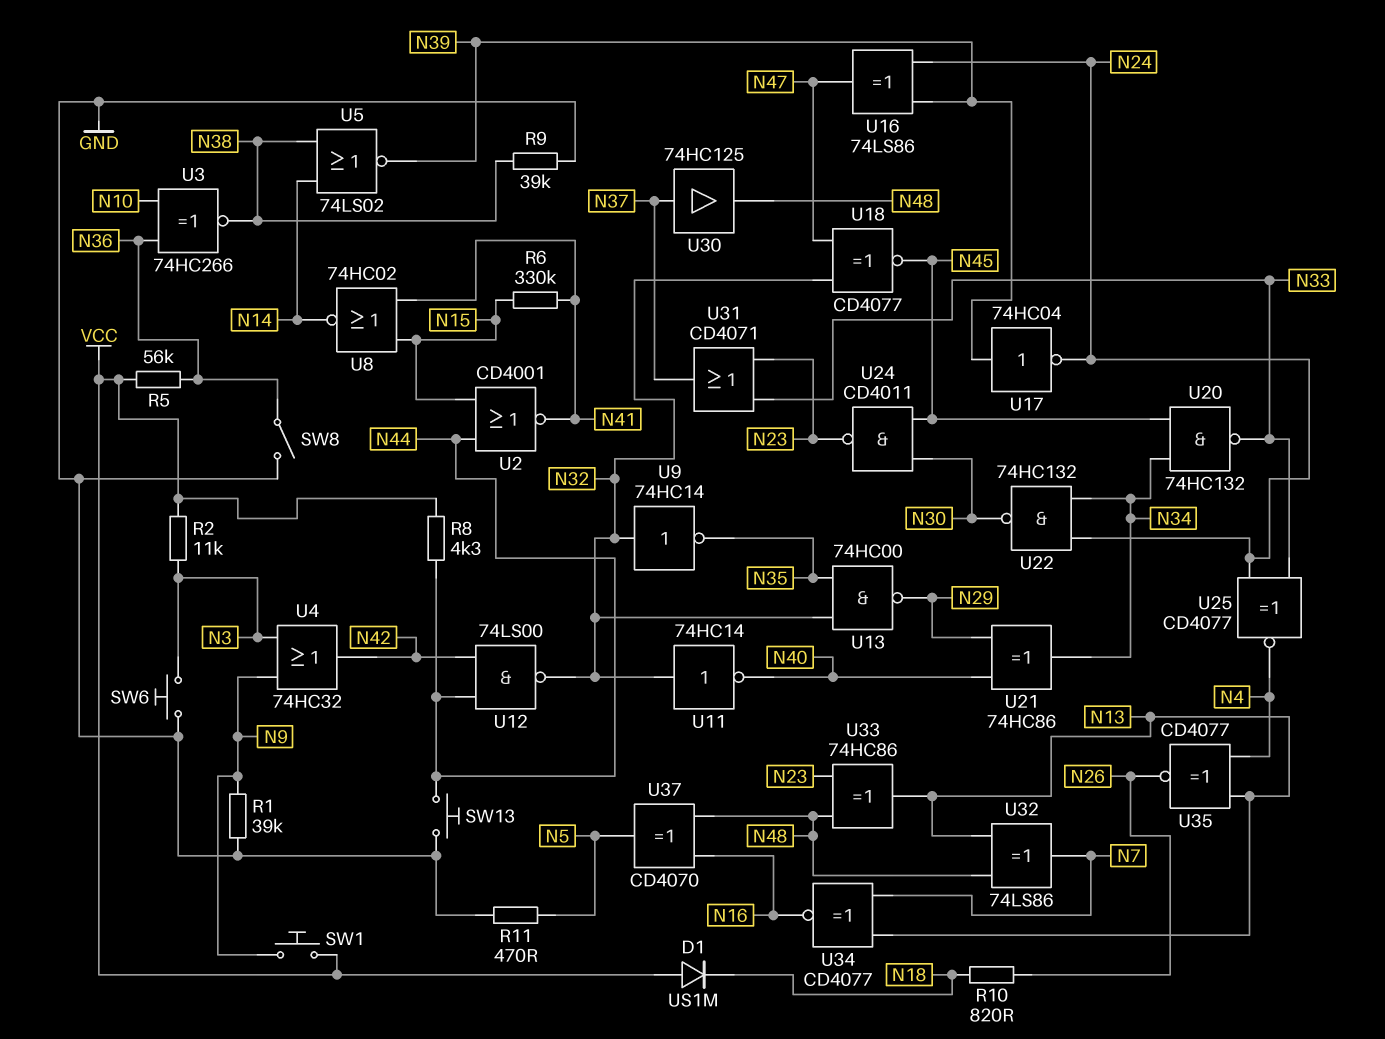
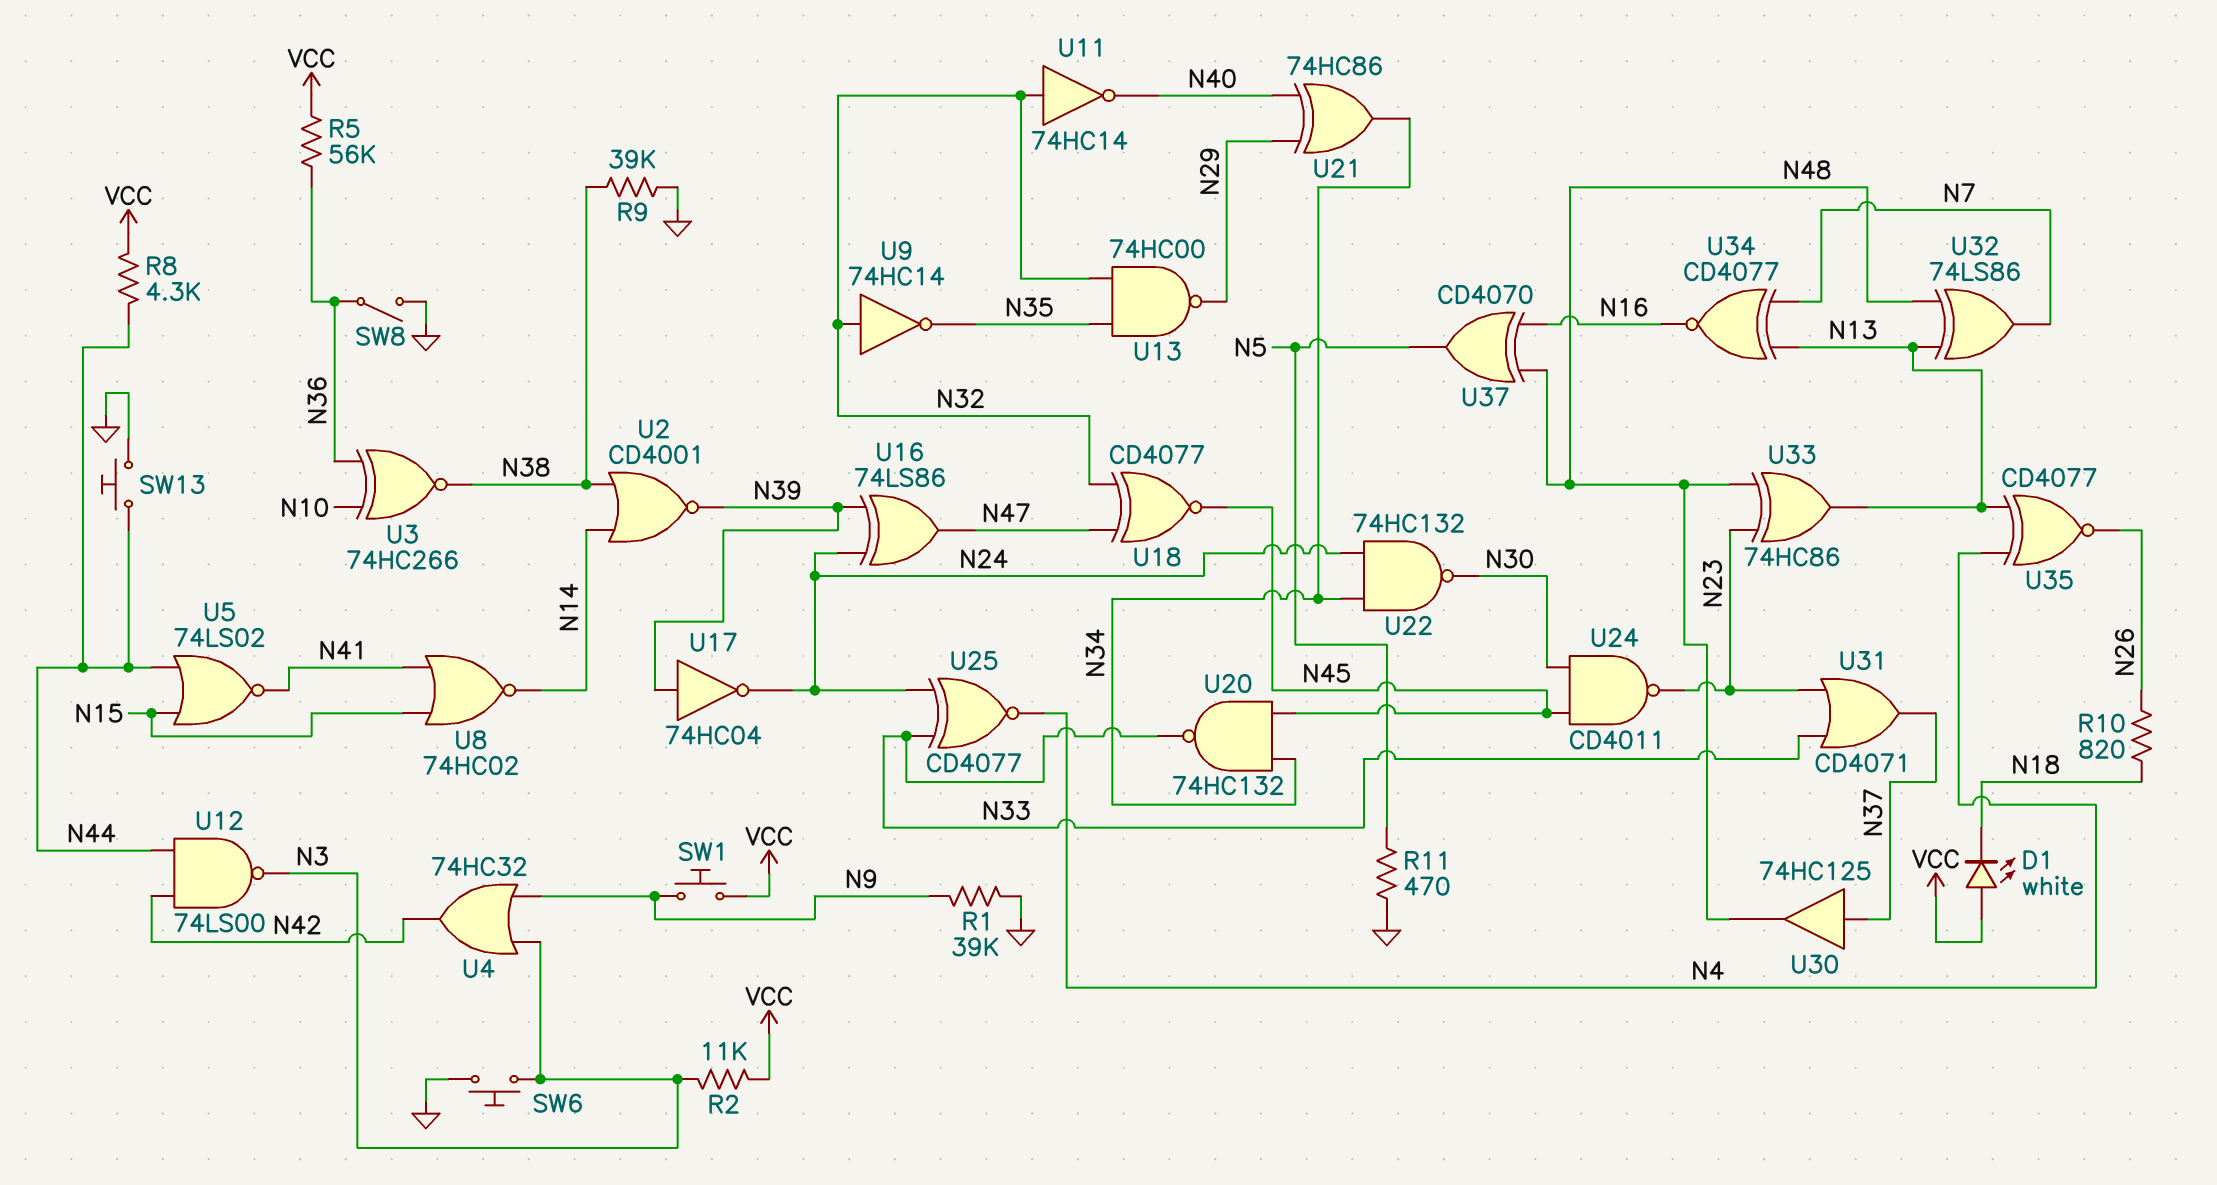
D1: diode US1M (A VCC, K N18) -> LED white (A VCC, K N18)
R6: 330k (N15, N41) -> none
U2: NOR CD4001 (in N15, in N44, out N41) -> NOR CD4001 (in N14, in N38, out N39)
U5: NOR 74LS02 (in N14, in N38, out N39) -> NOR 74LS02 (in N15, in N44, out N41)
U12: NAND 74LS00 (in N42, in N44, out N32) -> NAND 74LS00 (in N42, in N44, out N3)

